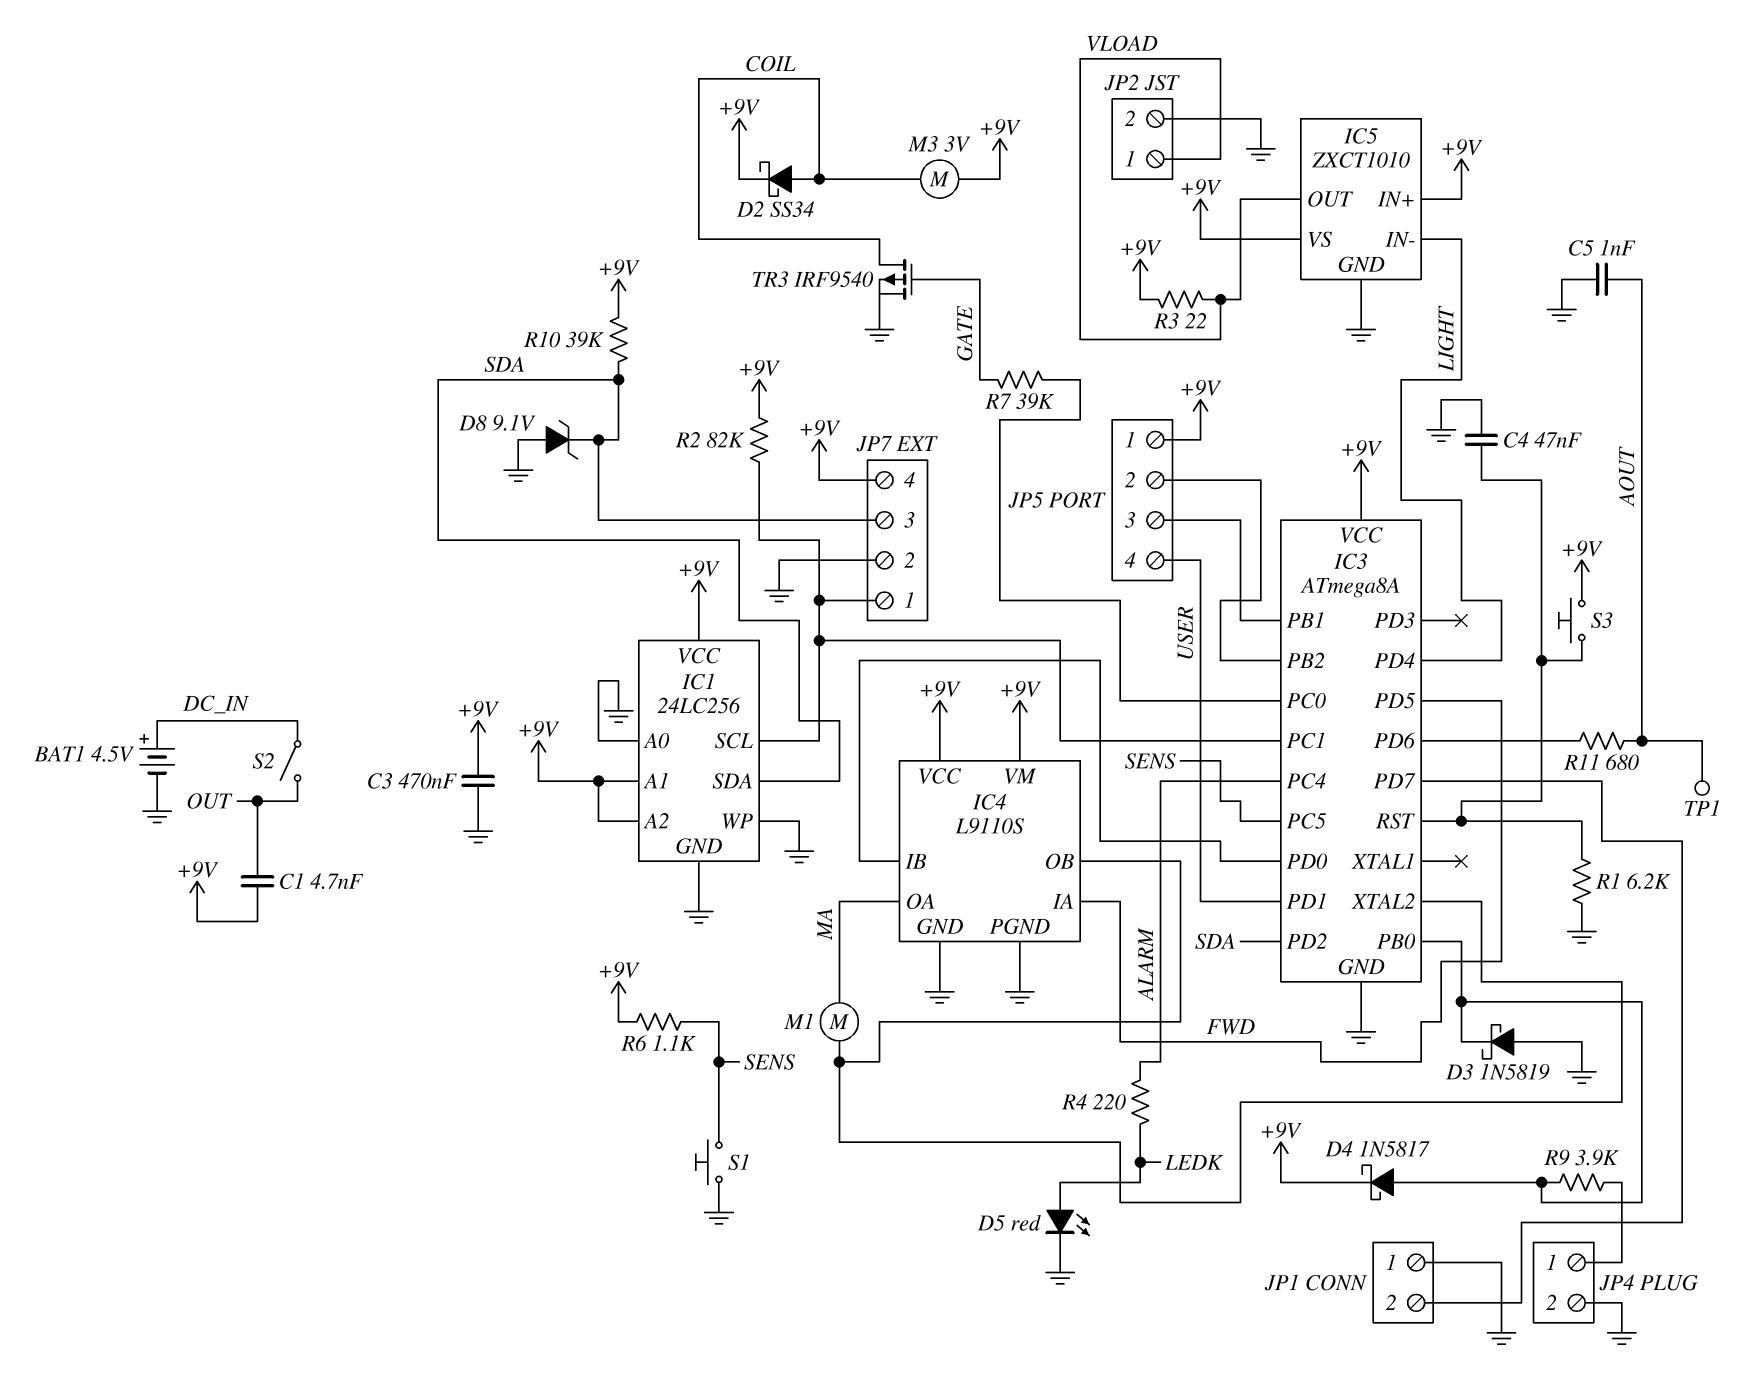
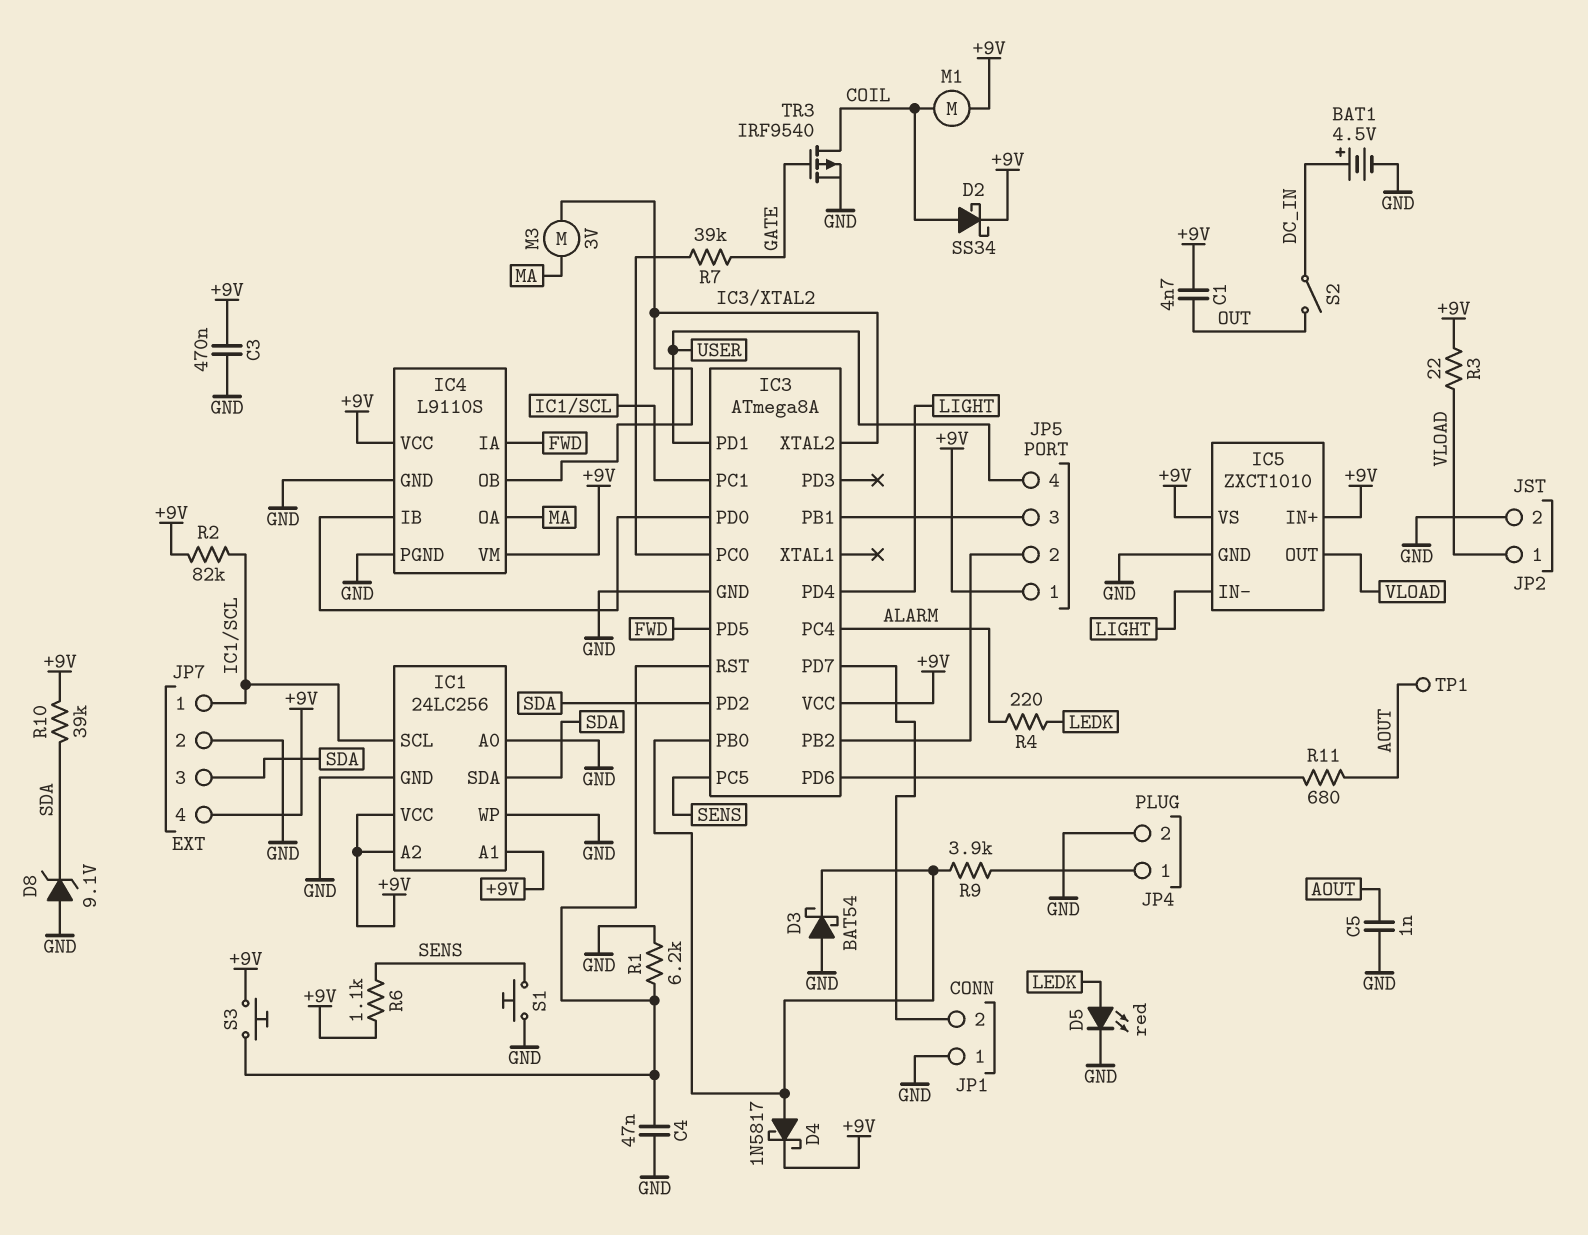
D3: schottky 1N5819 (A GND, K IC3/PB0) -> schottky BAT54 (A GND, K IC3/PB0)
M1: motor (IC3/XTAL2, MA) -> motor (+9V, COIL)
M3: motor 3V (+9V, COIL) -> motor 3V (IC3/XTAL2, MA)

